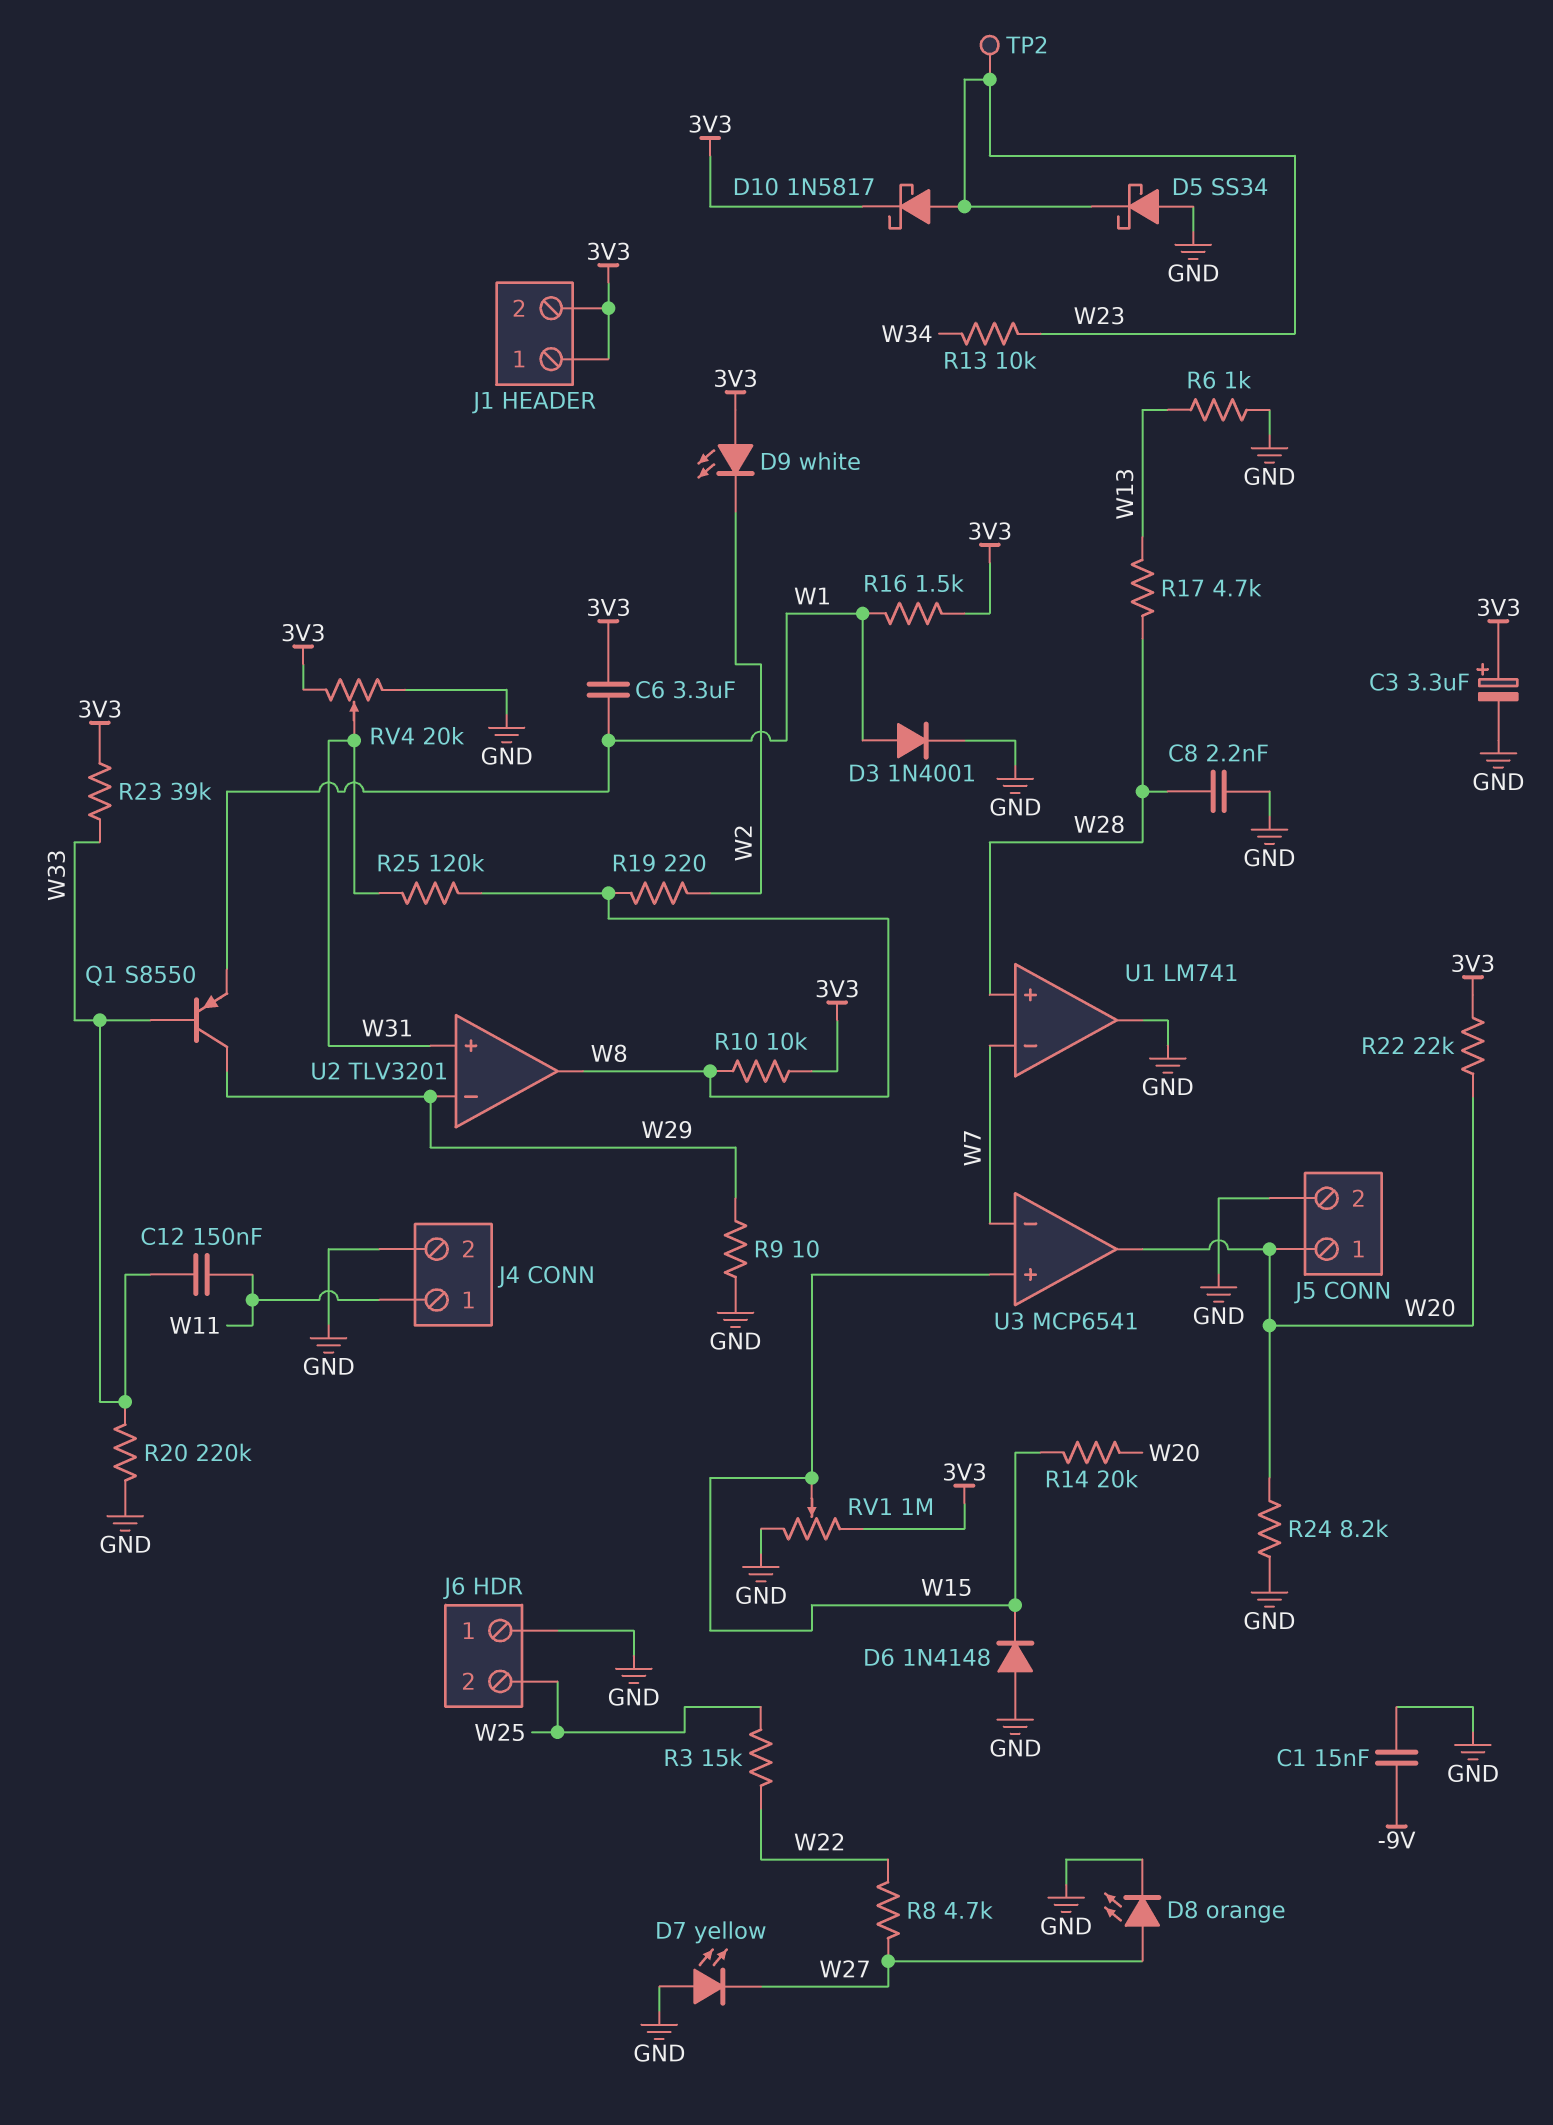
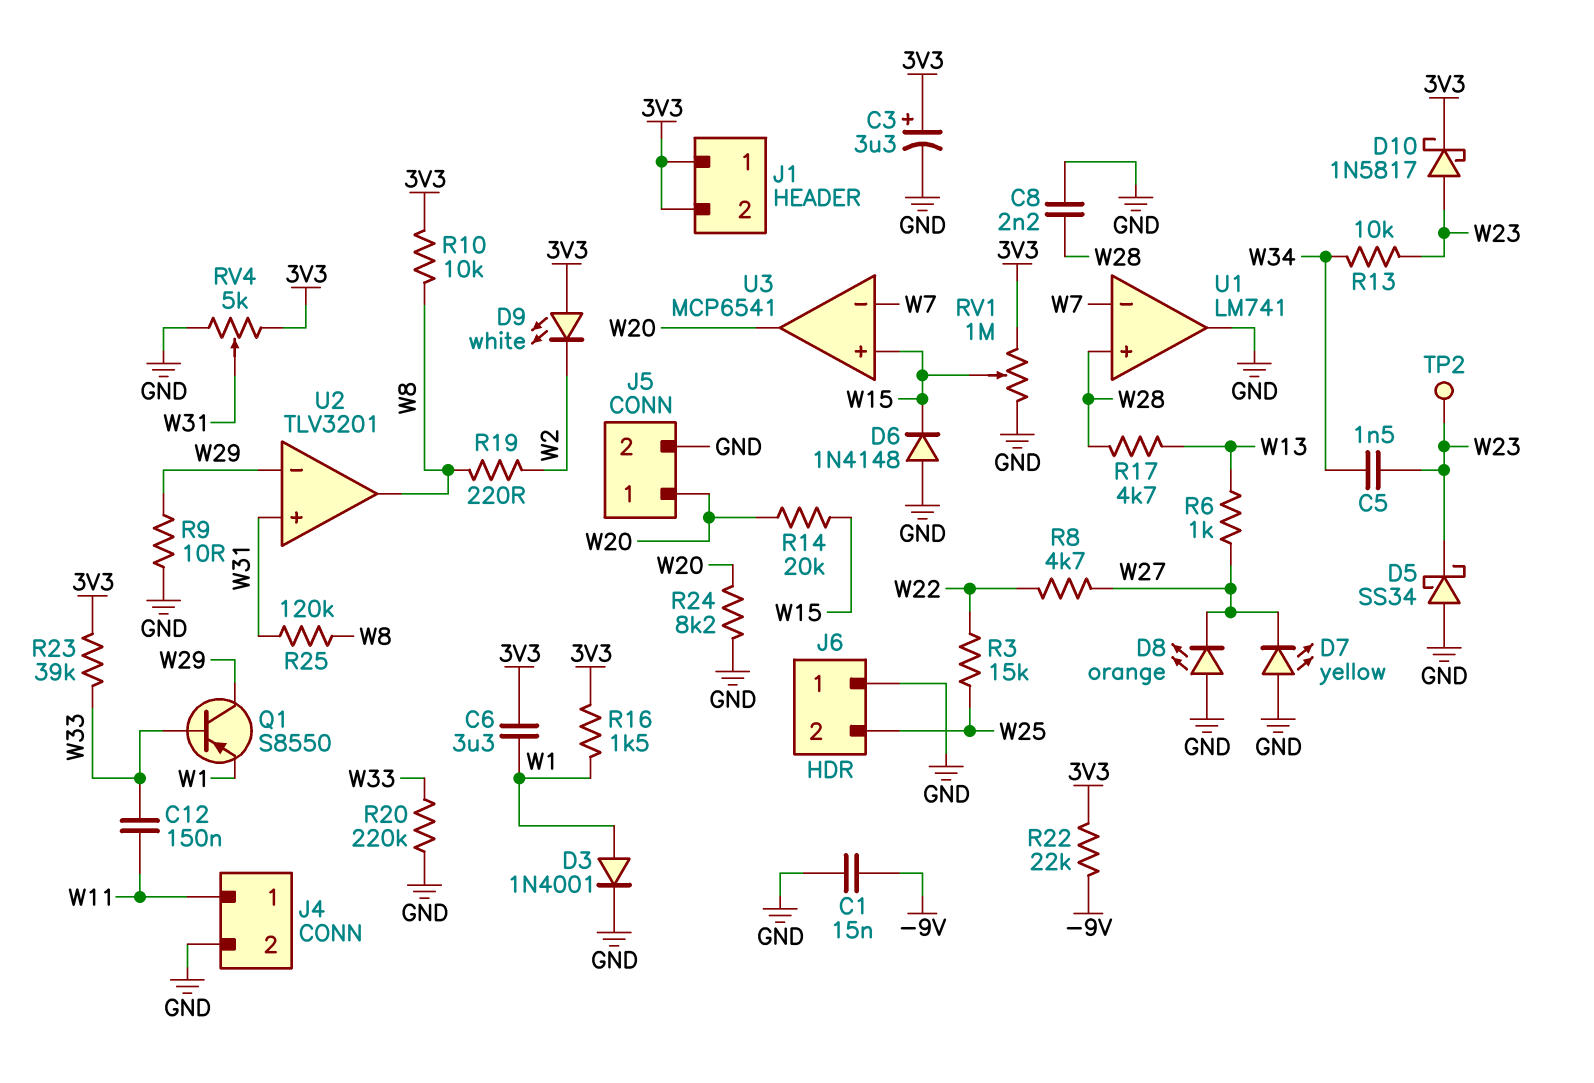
C5: none -> 1.5nF (W23, W34)
D8: LED orange (A W27, K GND) -> LED orange (A GND, K W27)
R6: 1k (GND, W13) -> 1k (W13, W27)
R22: 22k (3V3, W20) -> 22k (-9V, 3V3)
RV4: 20k (3V3, GND, wiper W31) -> 5k (3V3, GND, wiper W31)

